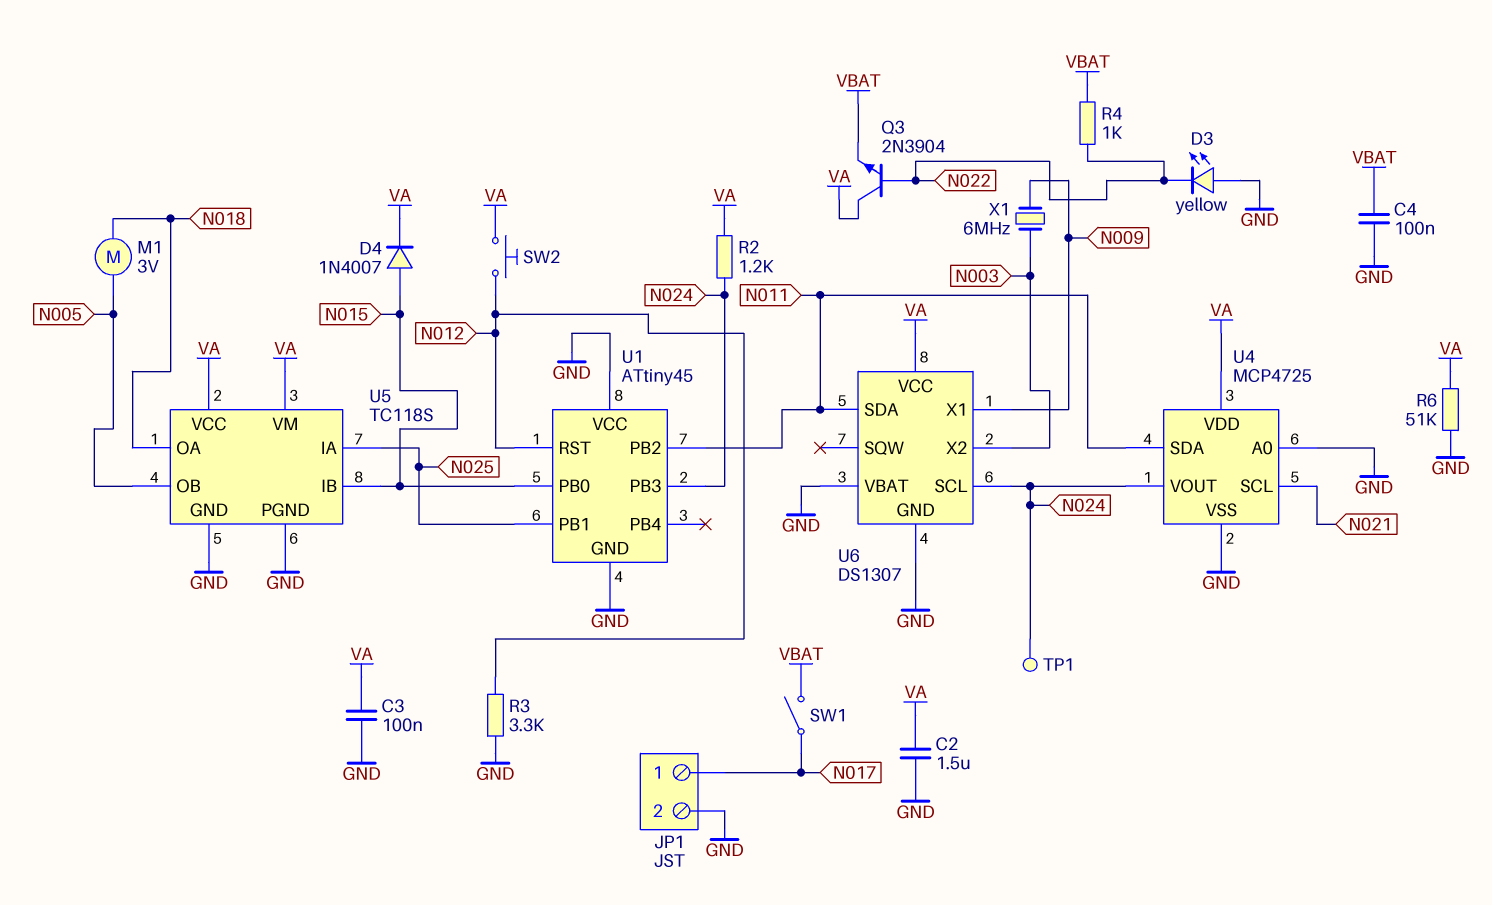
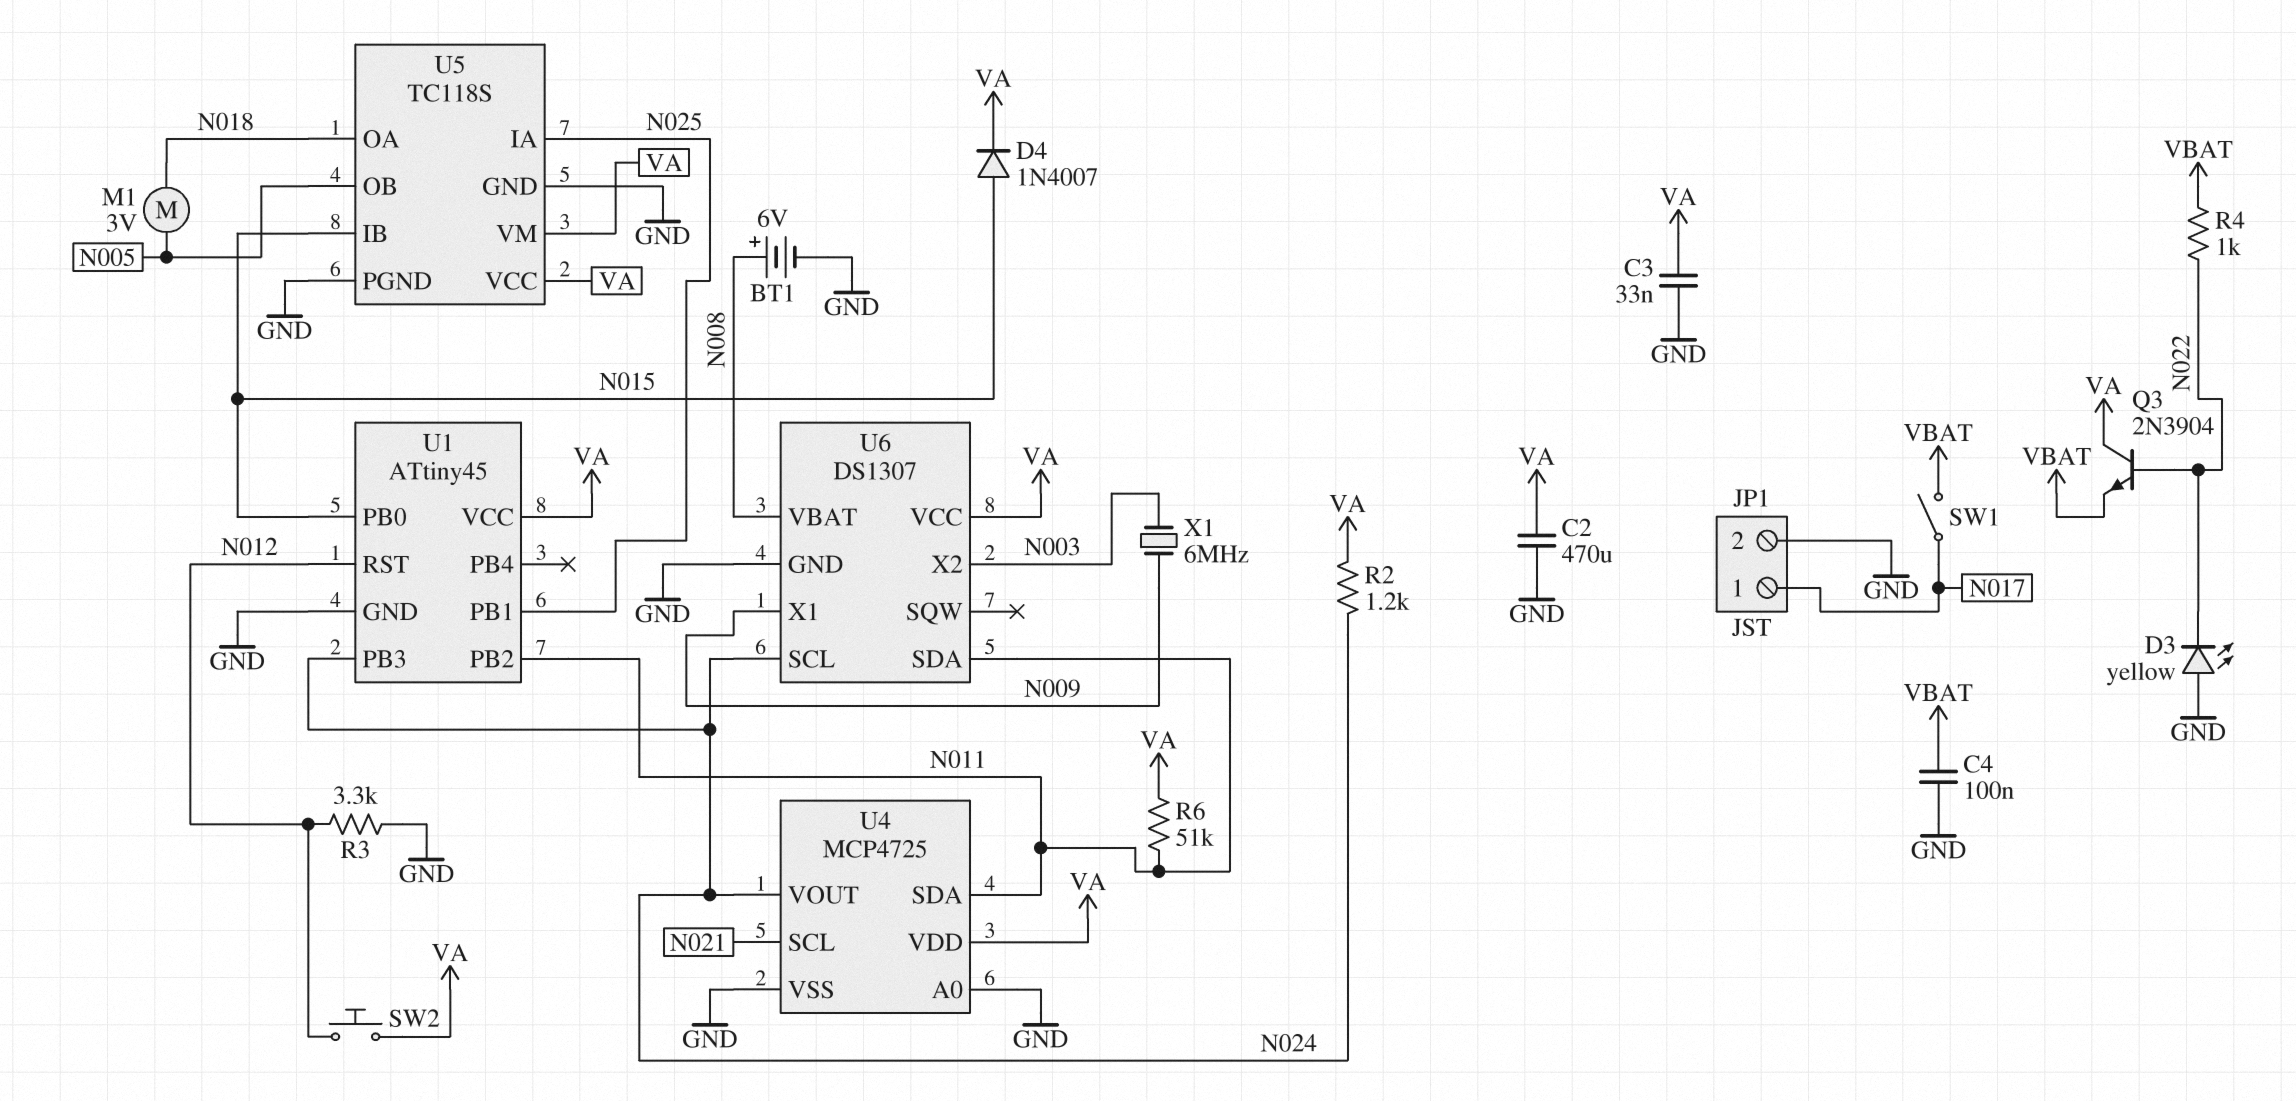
BT1: none -> 6V (plus N008, minus GND)
C2: 1.5uF (GND, VA) -> 470uF (GND, VA)
C3: 100nF (GND, VA) -> 33nF (GND, VA)
R6: 51k (GND, VA) -> 51k (N011, VA)
TP1: test point (N024) -> none
U1 pin VCC: GND -> VA
U6 pin VBAT: GND -> N008

